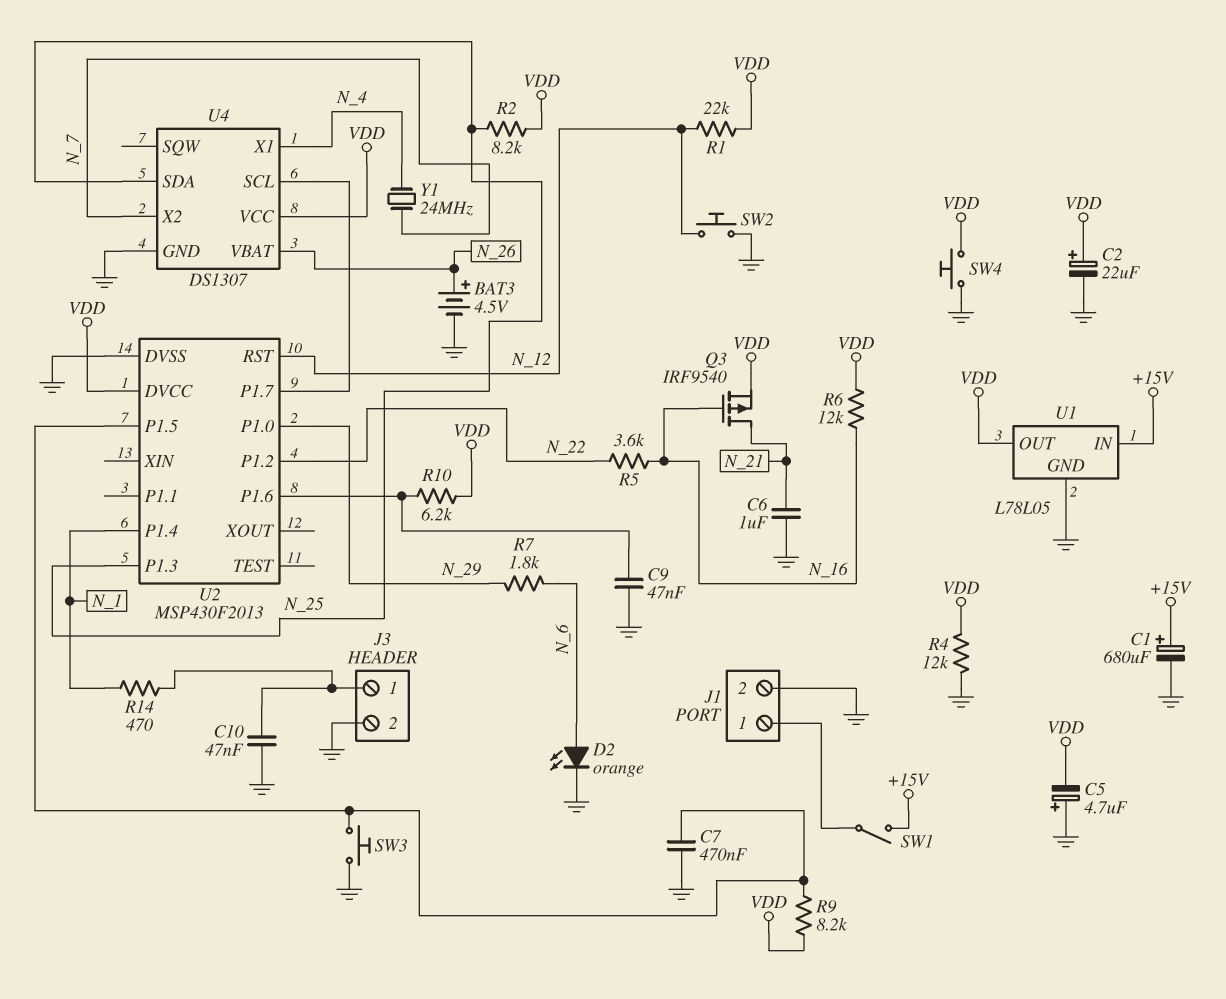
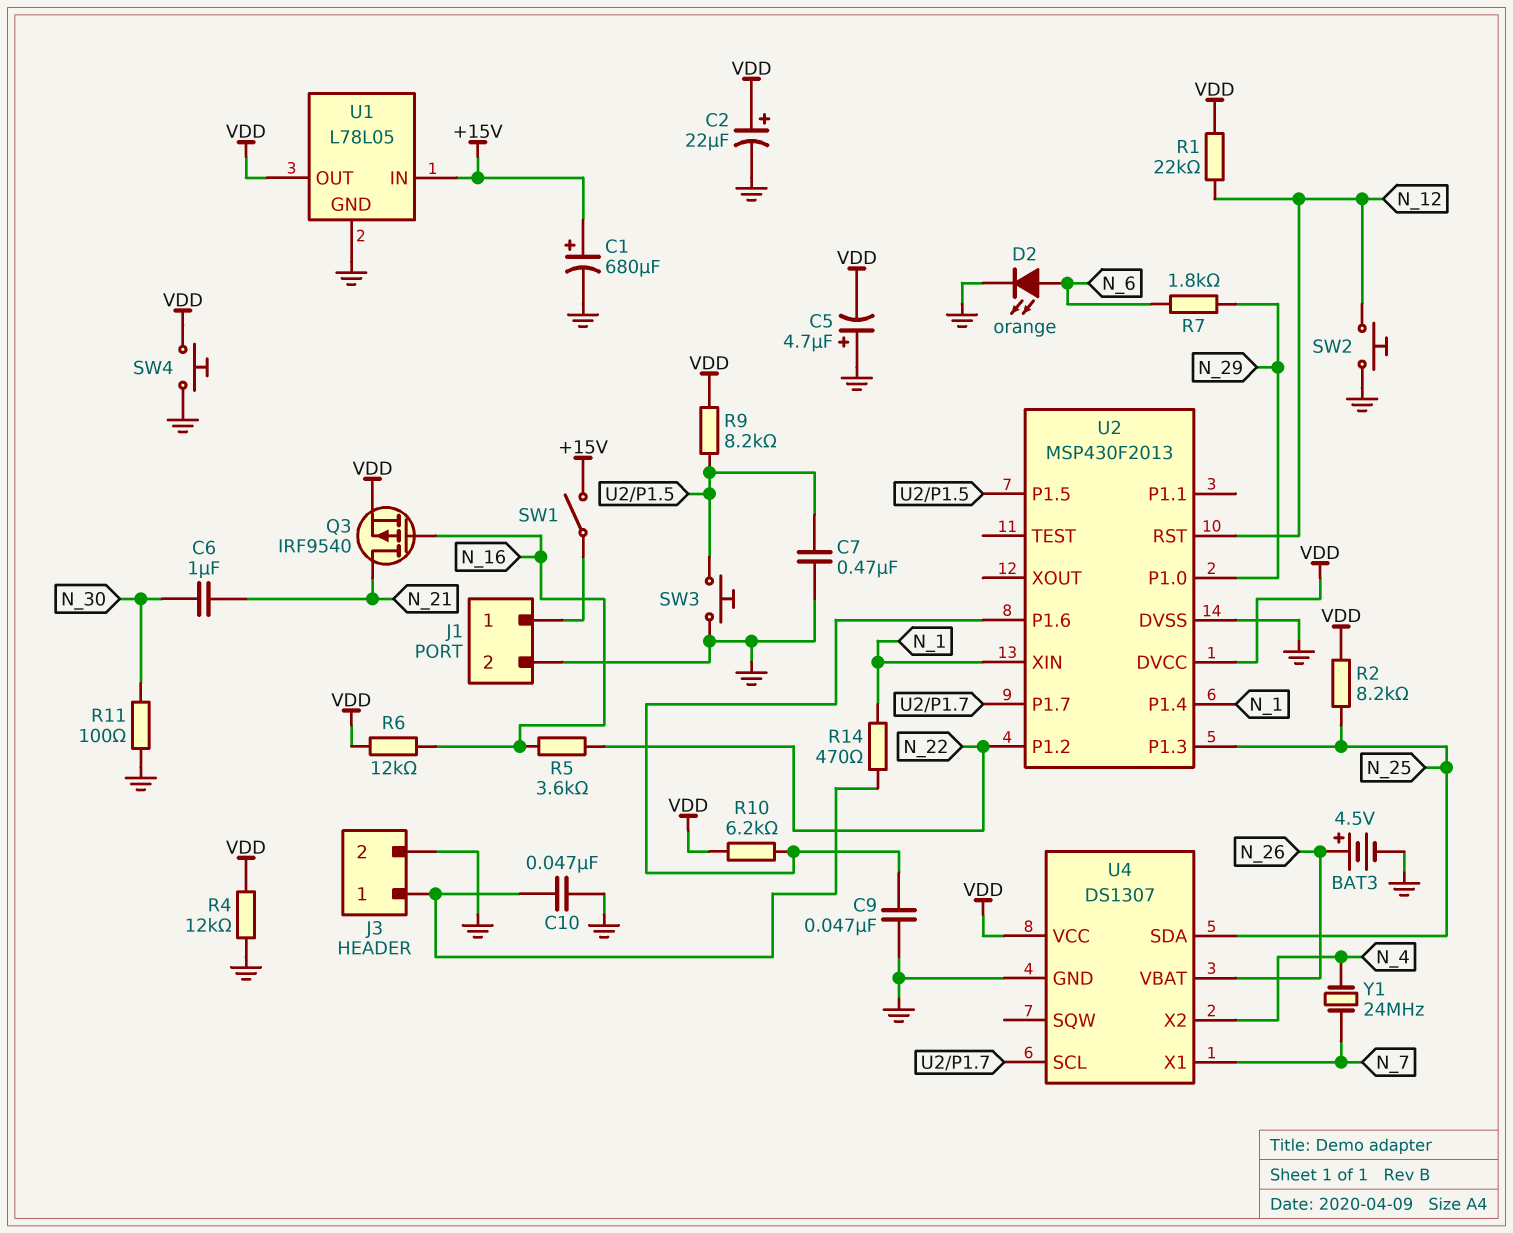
C6: 1uF (GND, N_21) -> 1uF (N_21, N_30)
R11: none -> 100 (GND, N_30)
U2 pin XIN: none -> N_1
U4 pin X1: N_4 -> N_7
U4 pin X2: N_7 -> N_4

